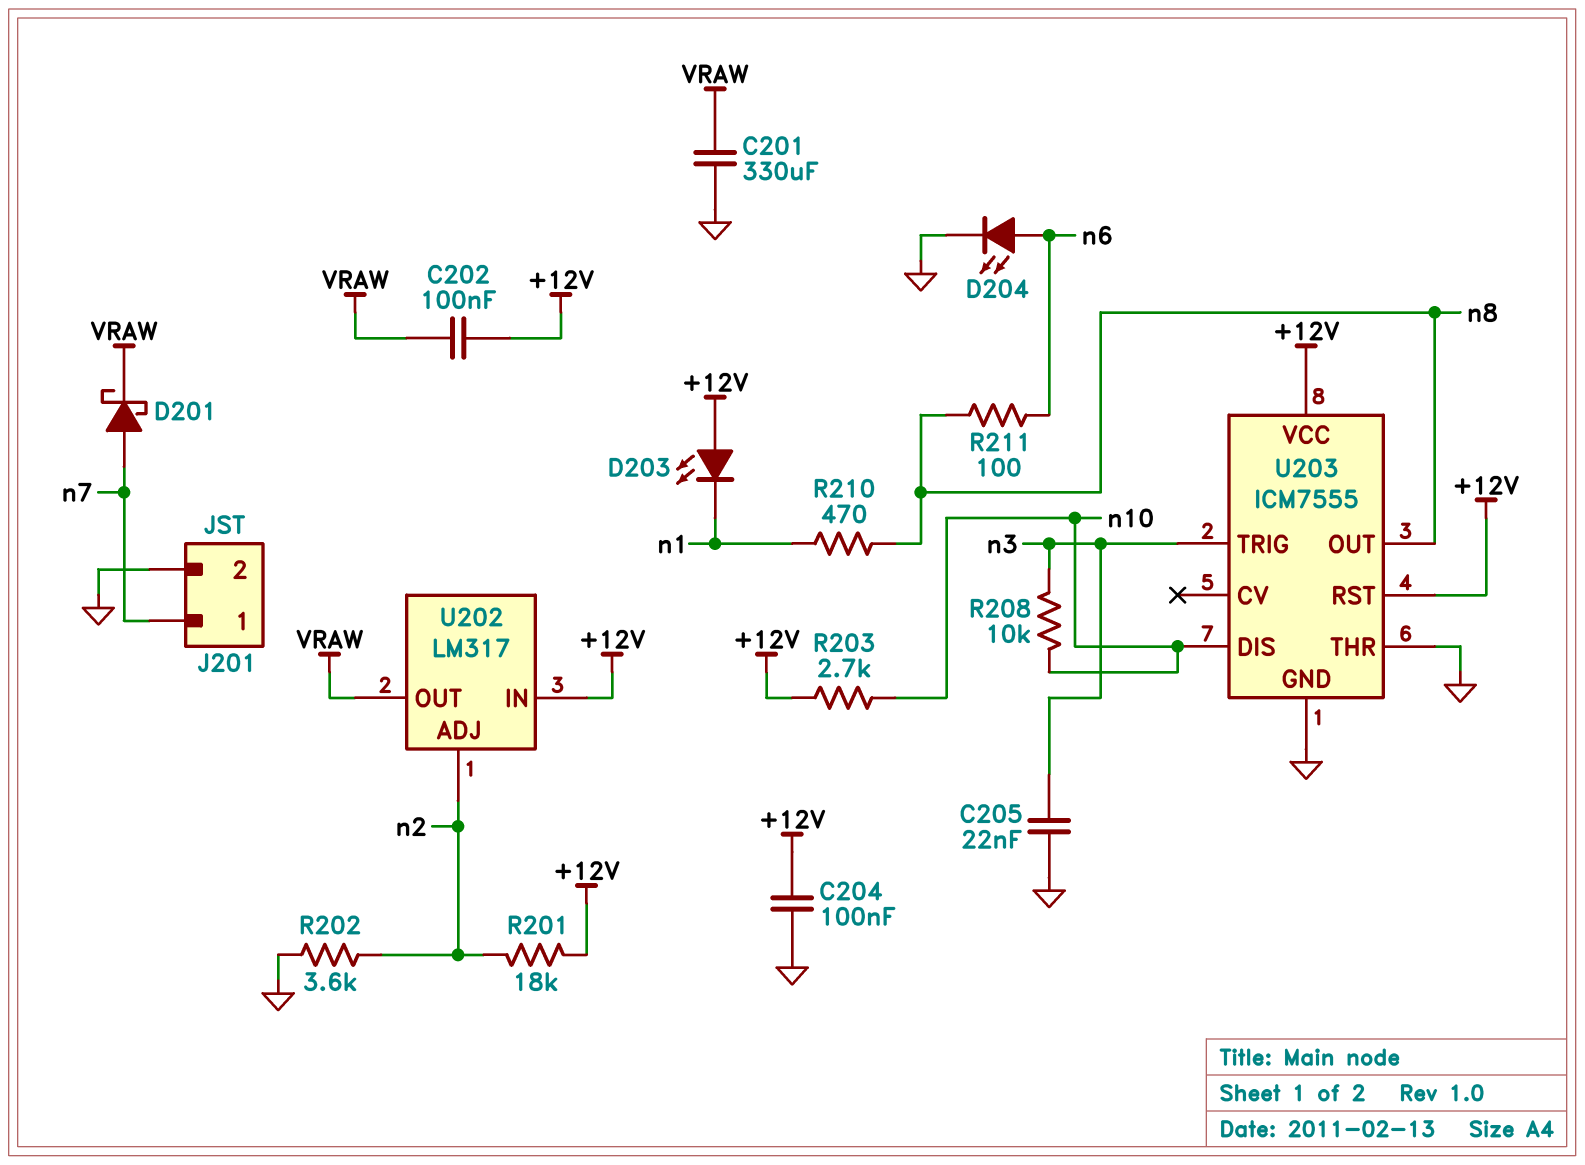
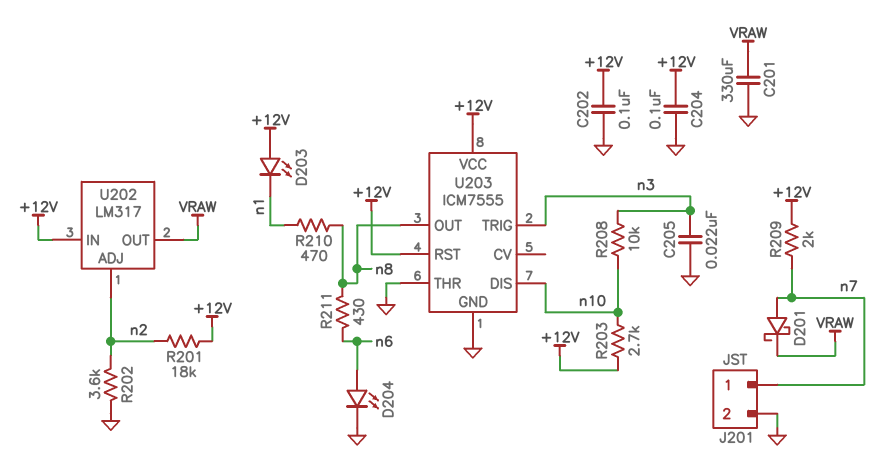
C202: 100nF (+12V, VRAW) -> 100nF (+12V, GND)
R209: none -> 2k (+12V, n7)
R211: 100 (n6, n8) -> 430 (n6, n8)

